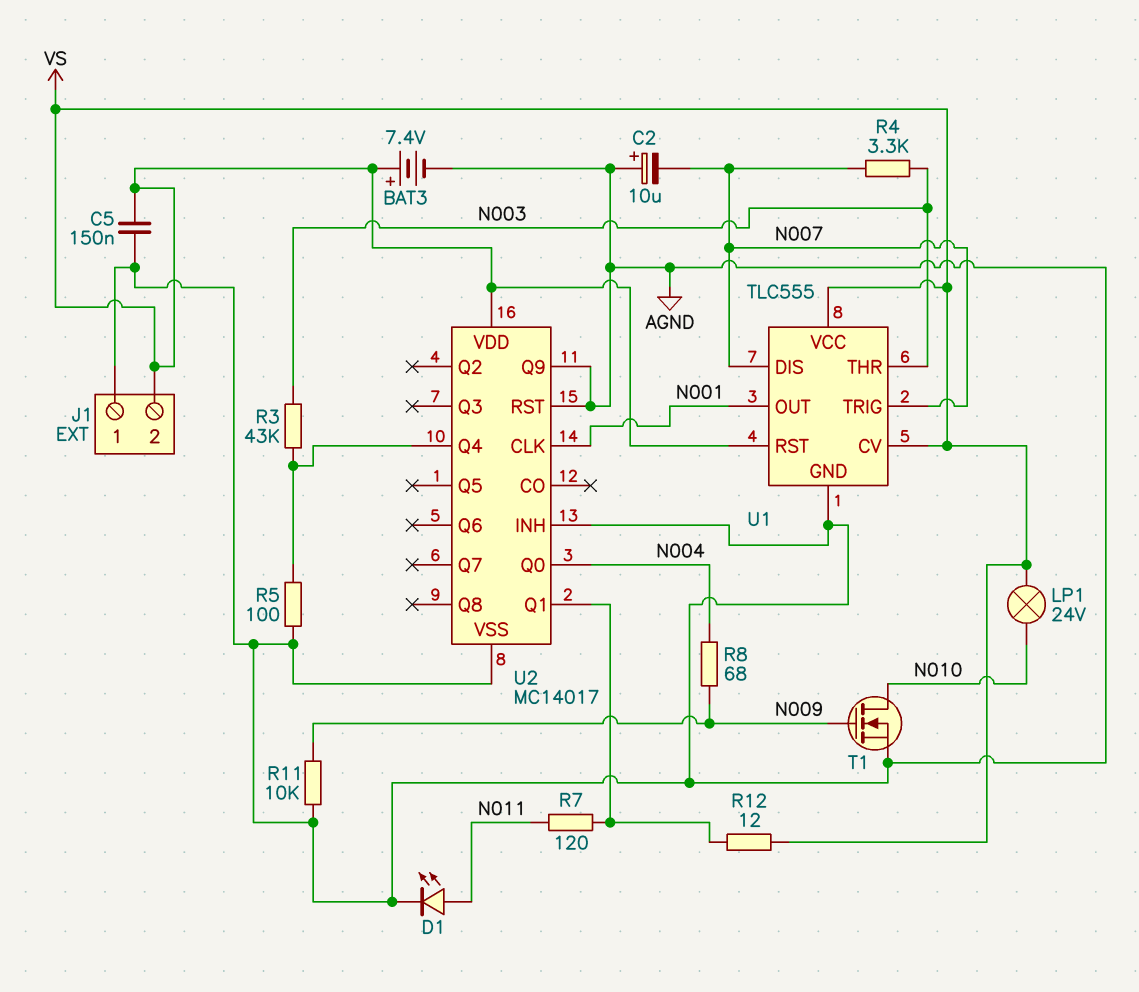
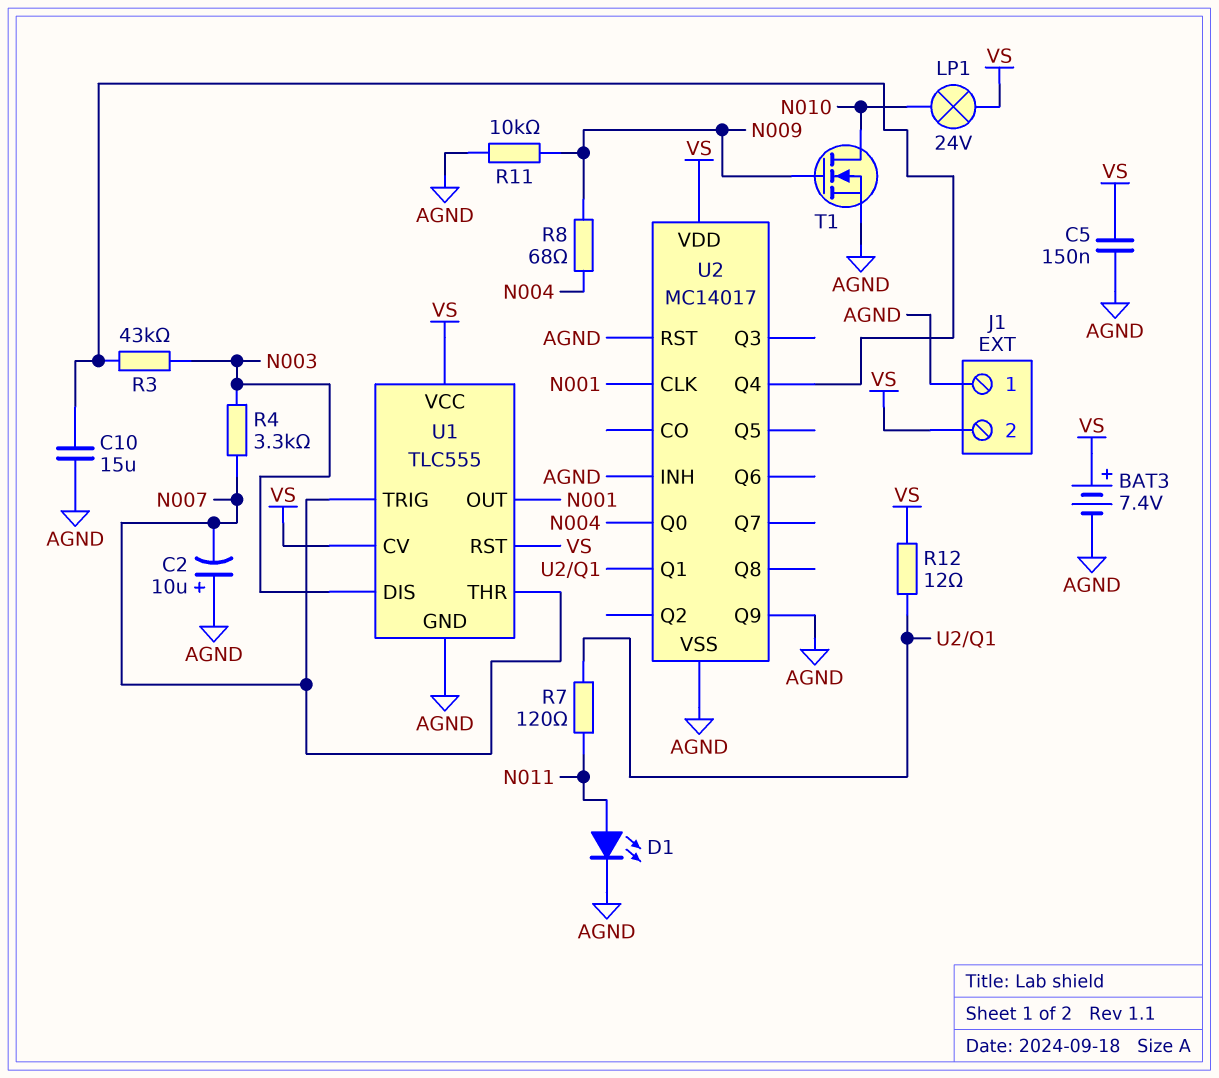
C10: none -> 15uF (AGND, U2/Q4)
R5: 100 (AGND, U2/Q4) -> none
U1 pin DIS: N007 -> N003
U1 pin THR: N003 -> N007

